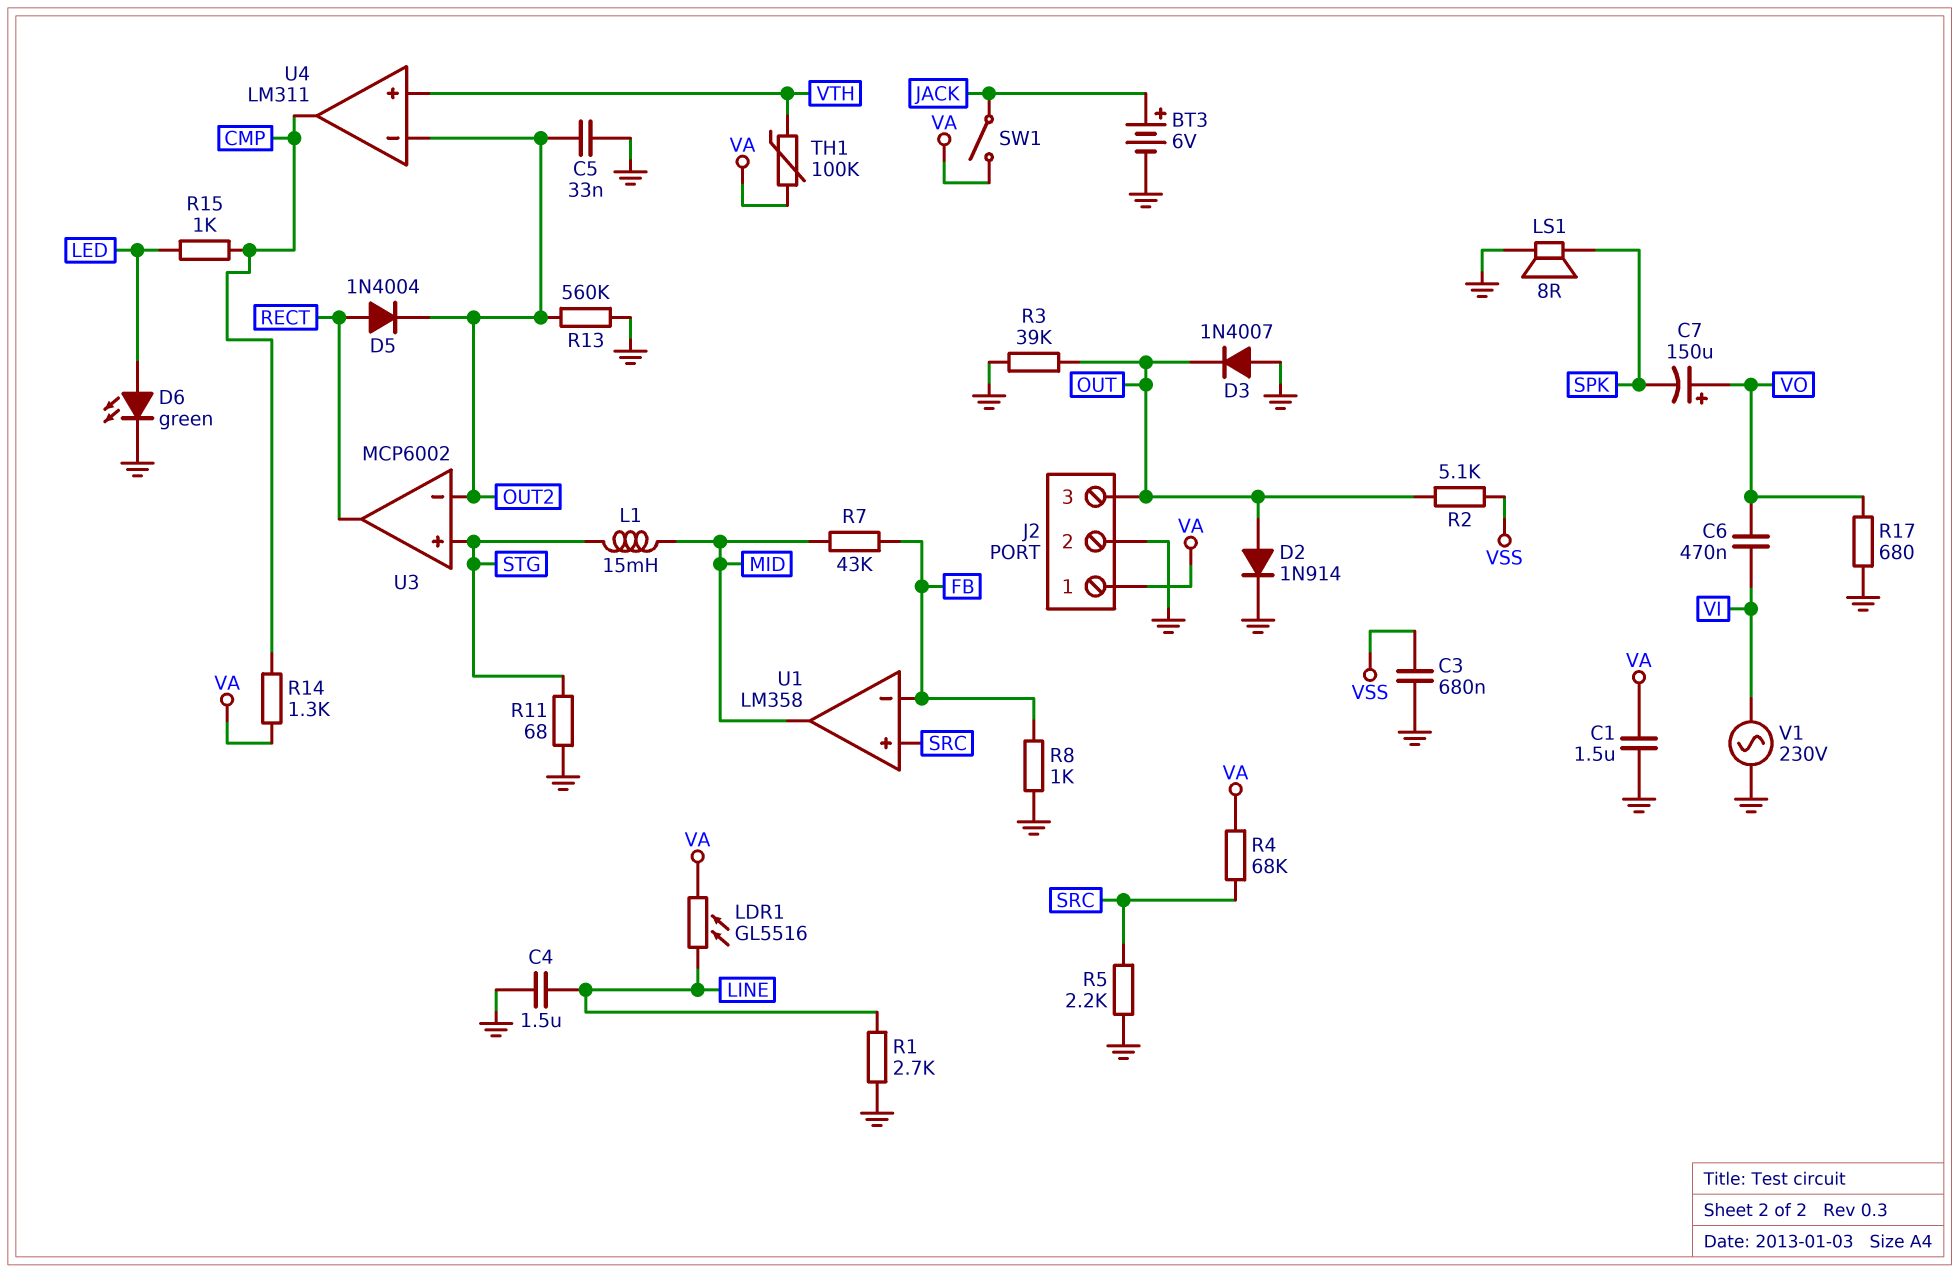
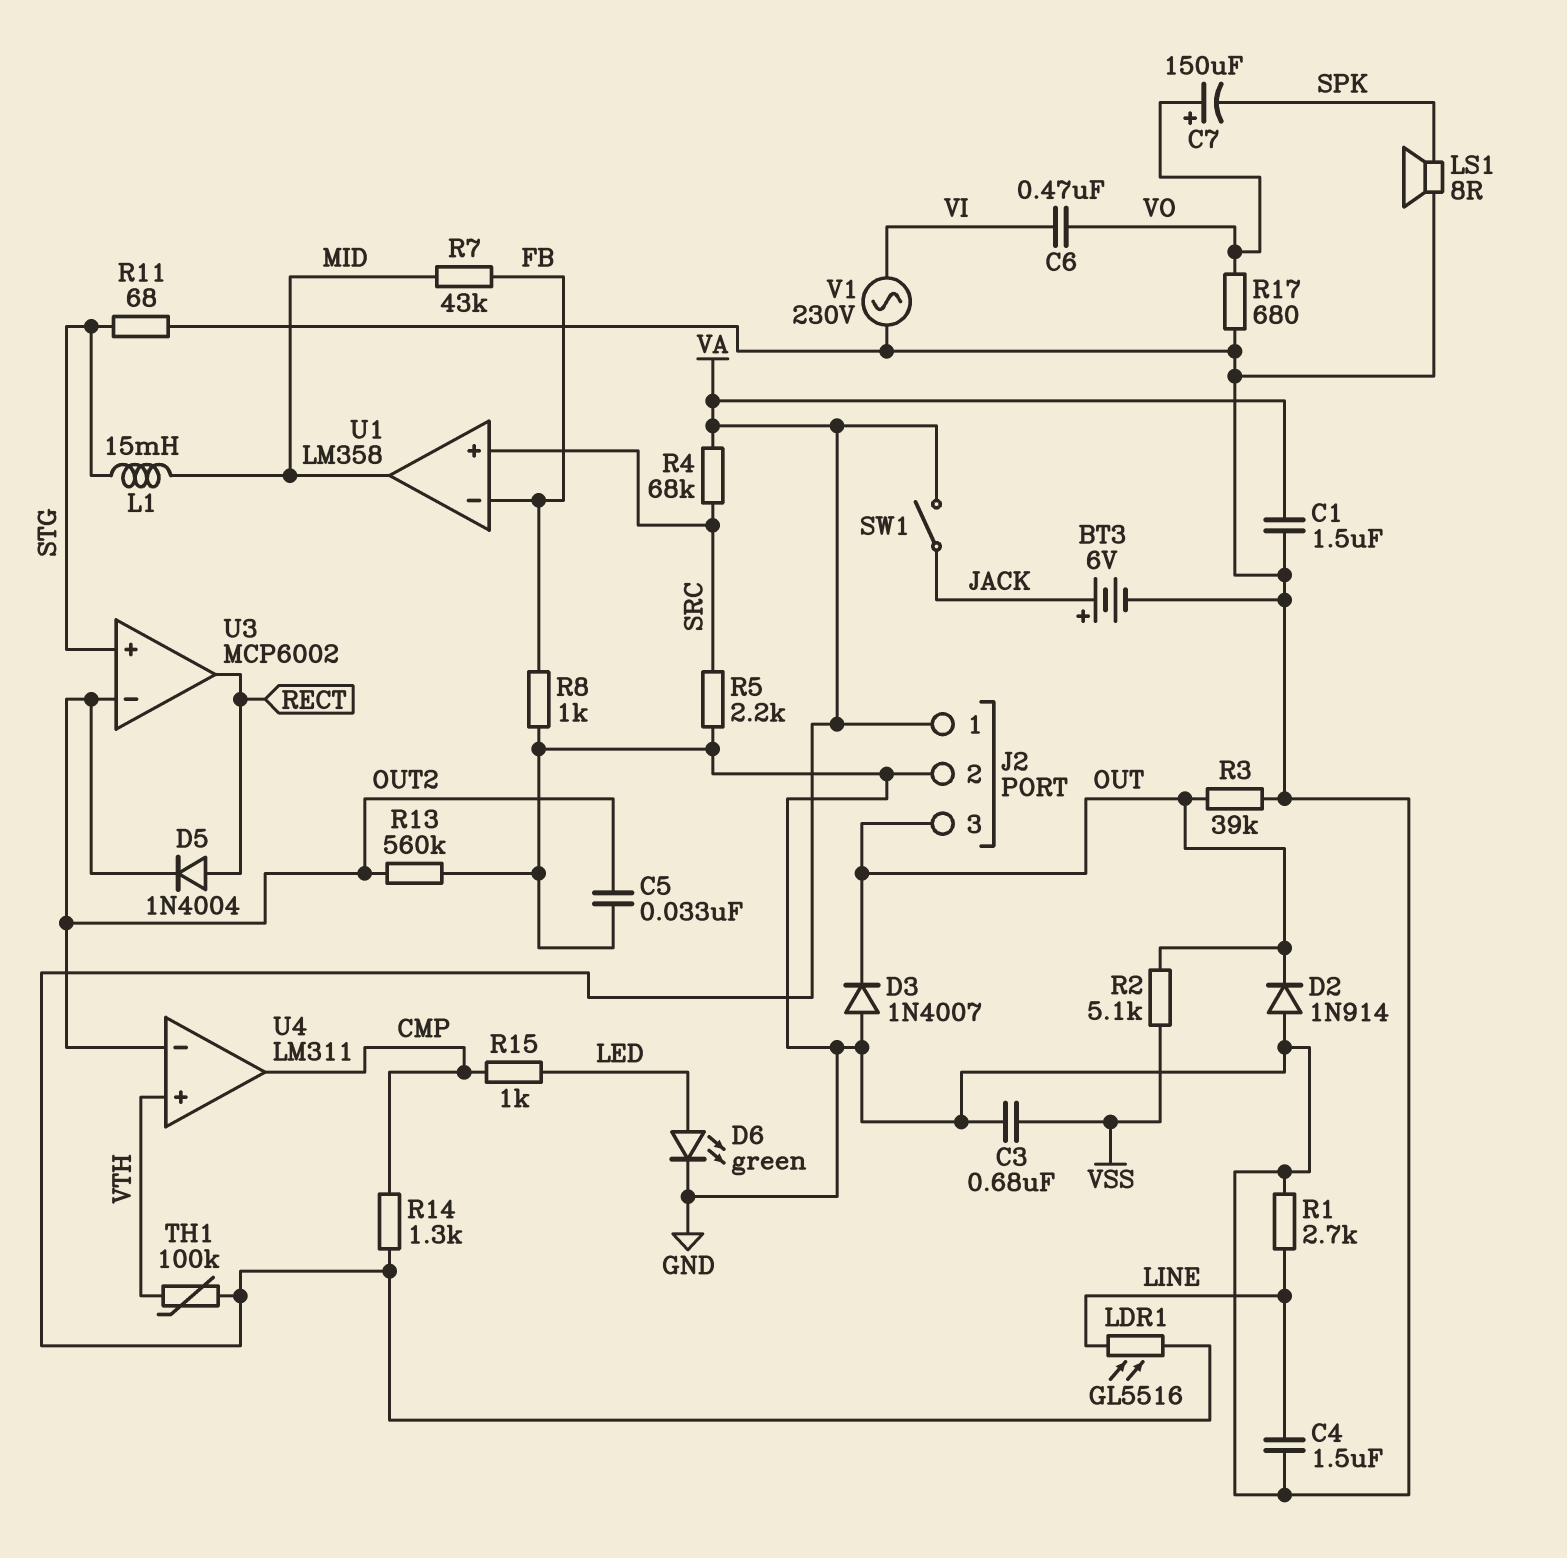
D2: diode 1N914 (A OUT, K GND) -> diode 1N914 (A GND, K OUT)

